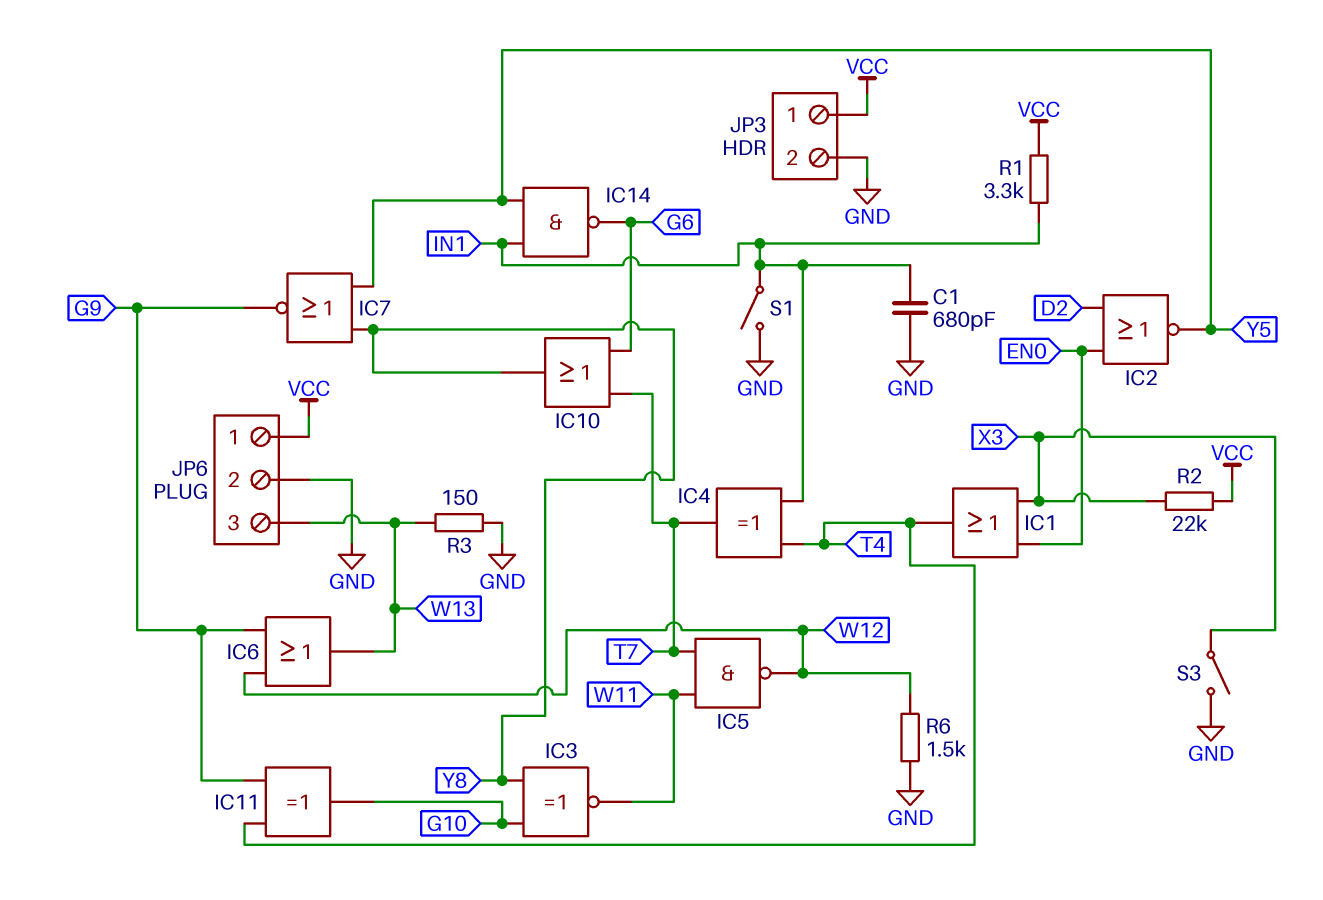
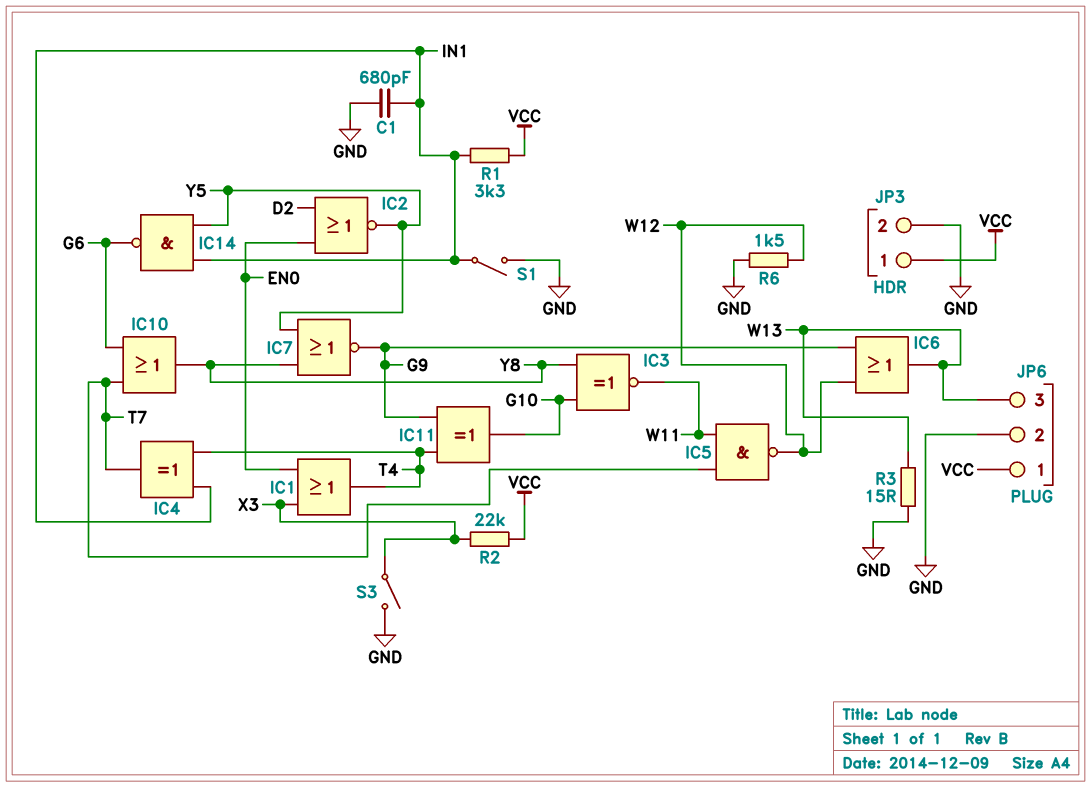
R3: 150 (GND, W13) -> 15 (GND, W13)

